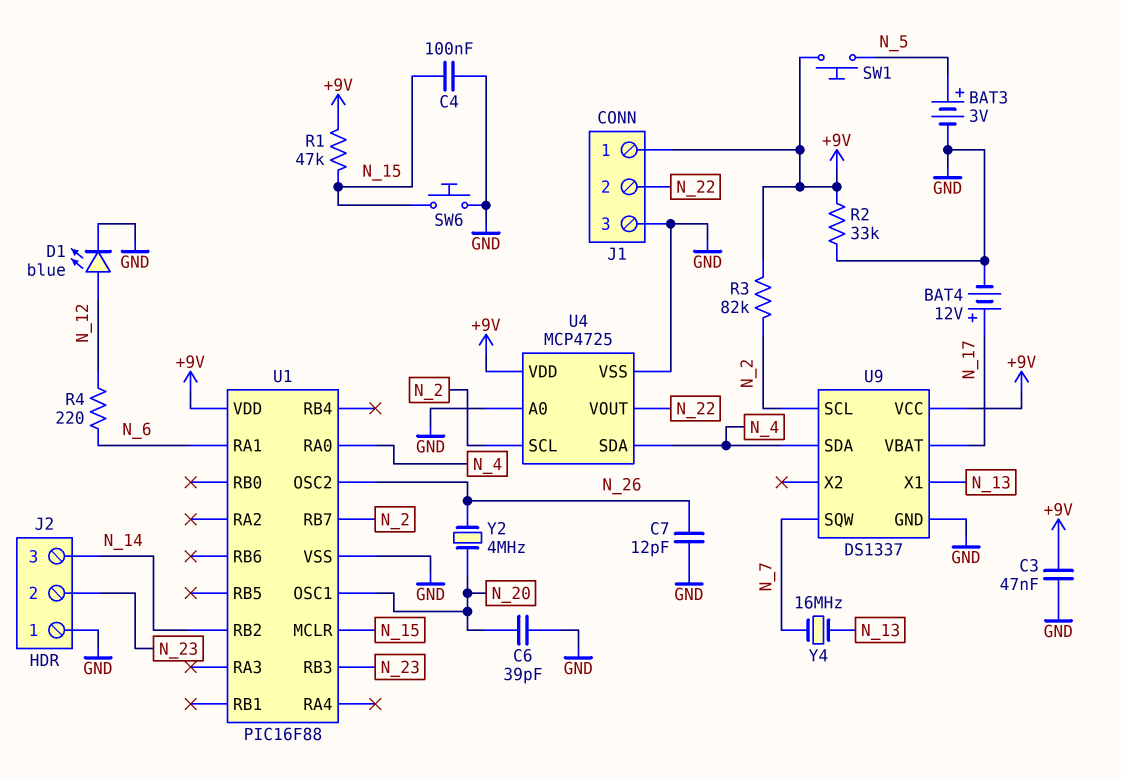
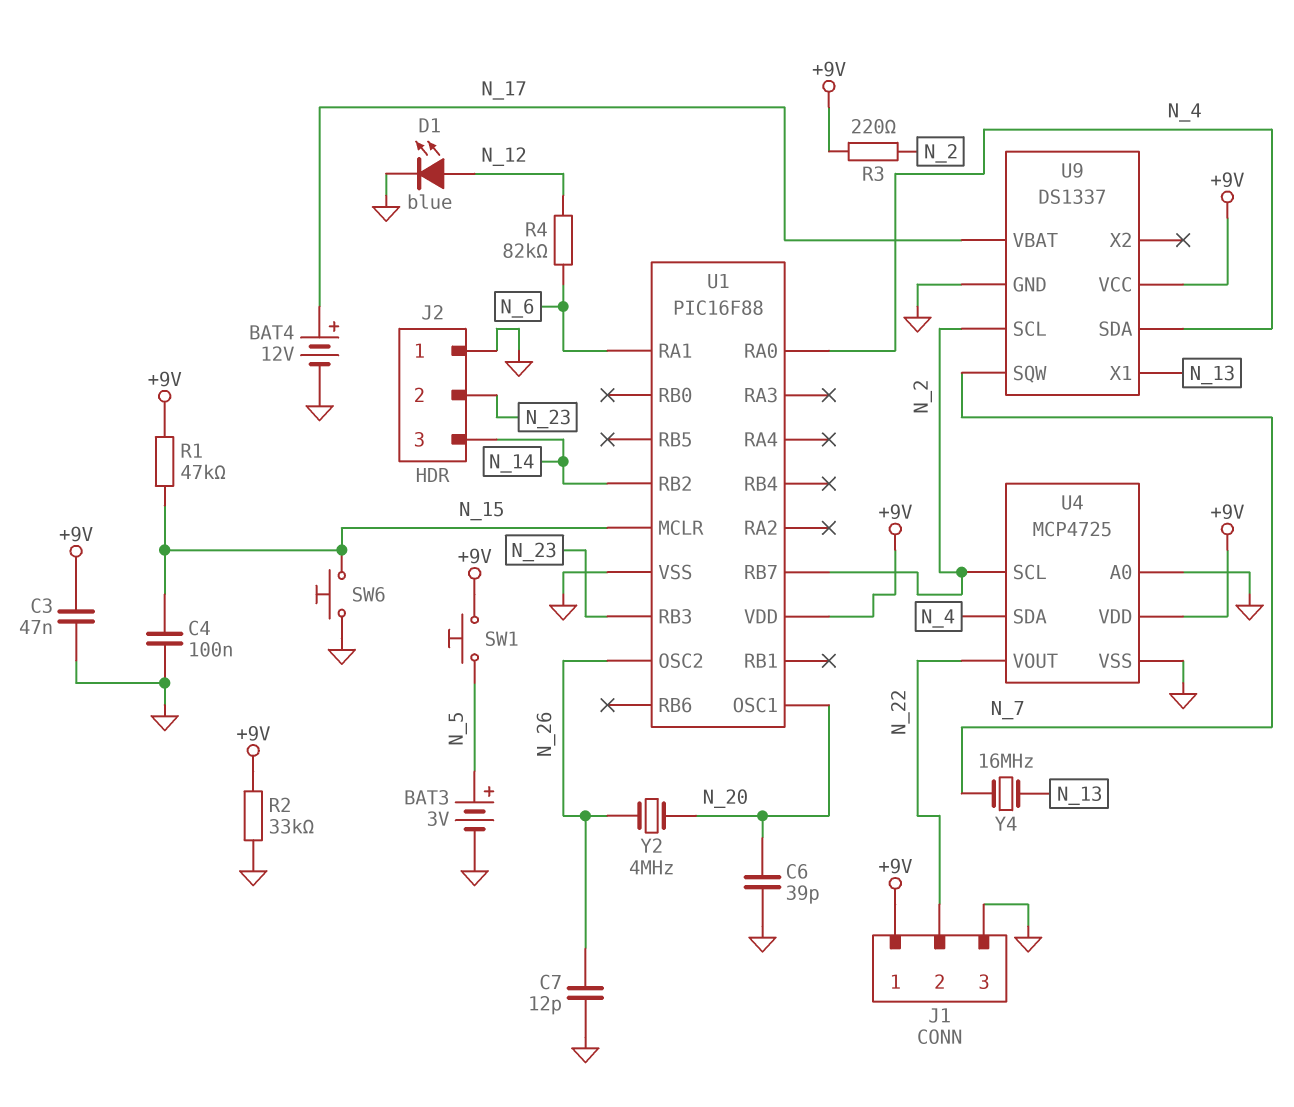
R3: 82k (+9V, N_2) -> 220 (+9V, N_2)
R4: 220 (N_6, N_12) -> 82k (N_6, N_12)

